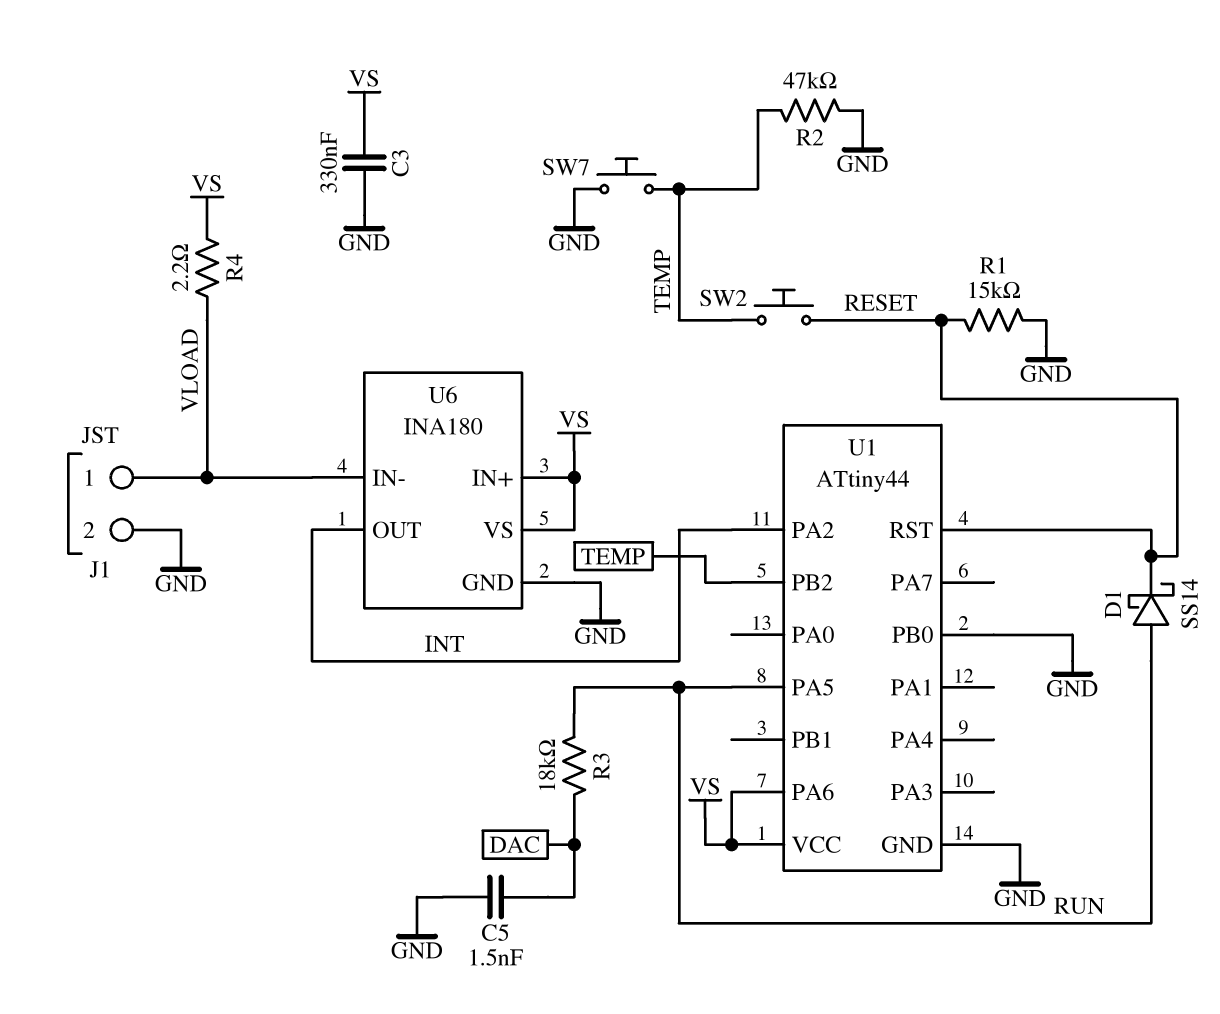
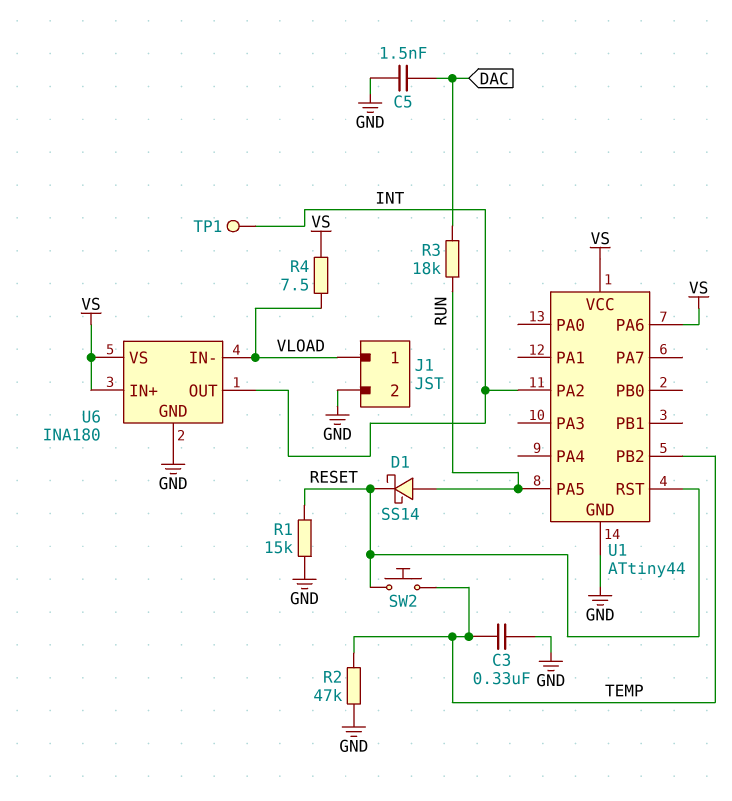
C3: 330nF (GND, VS) -> 330nF (GND, TEMP)
R4: 2.2 (VLOAD, VS) -> 7.5 (VLOAD, VS)
SW7: button (GND, TEMP) -> none
TP1: none -> test point (INT)
U1 pin PB0: GND -> none

